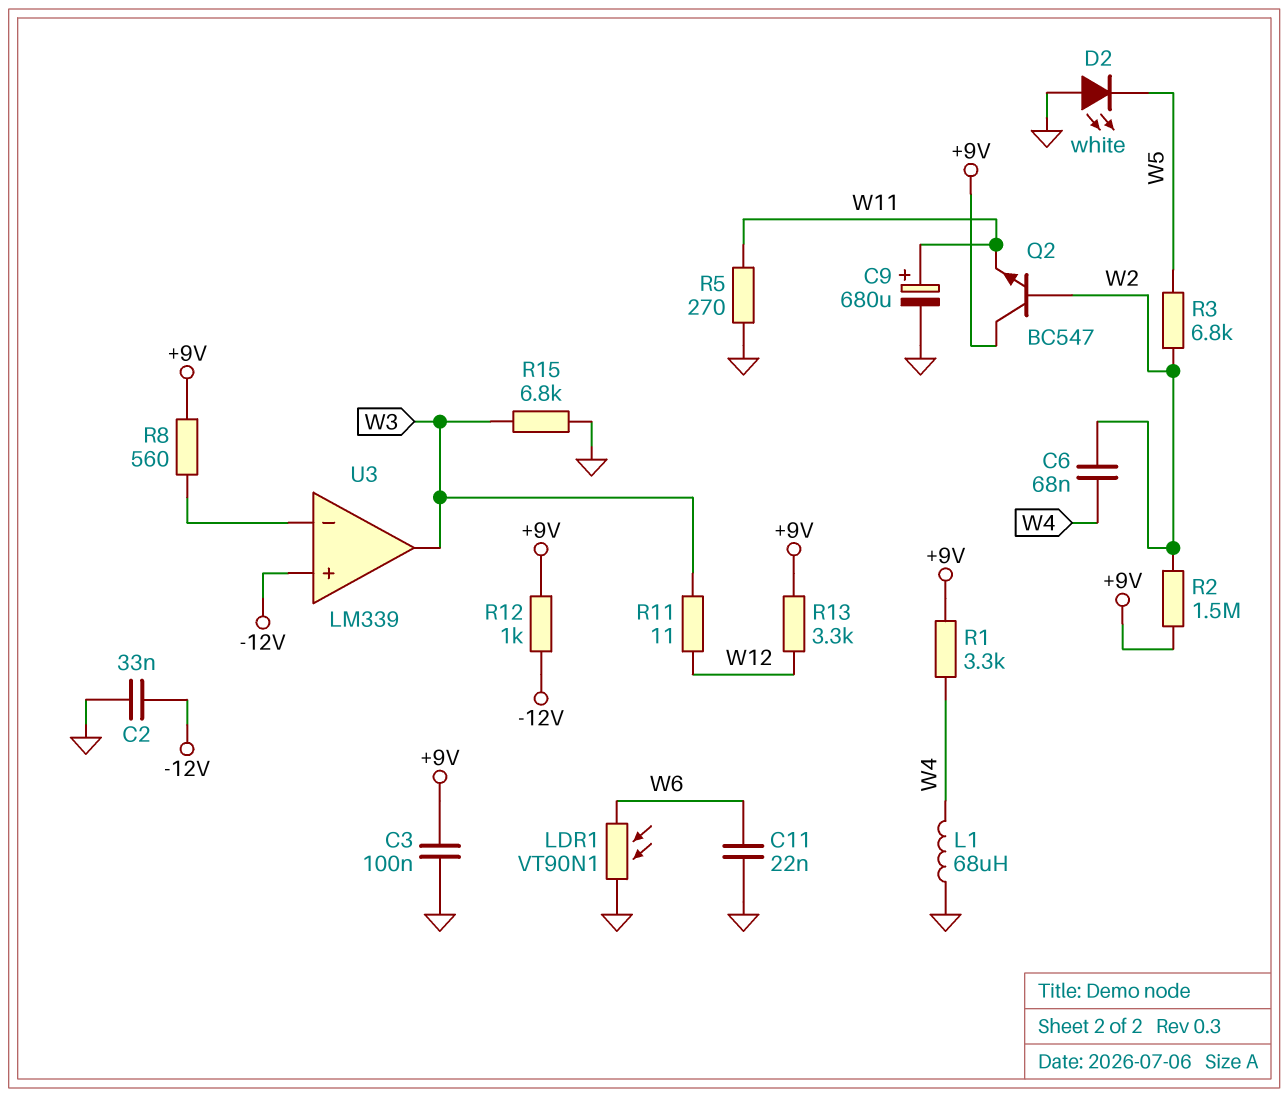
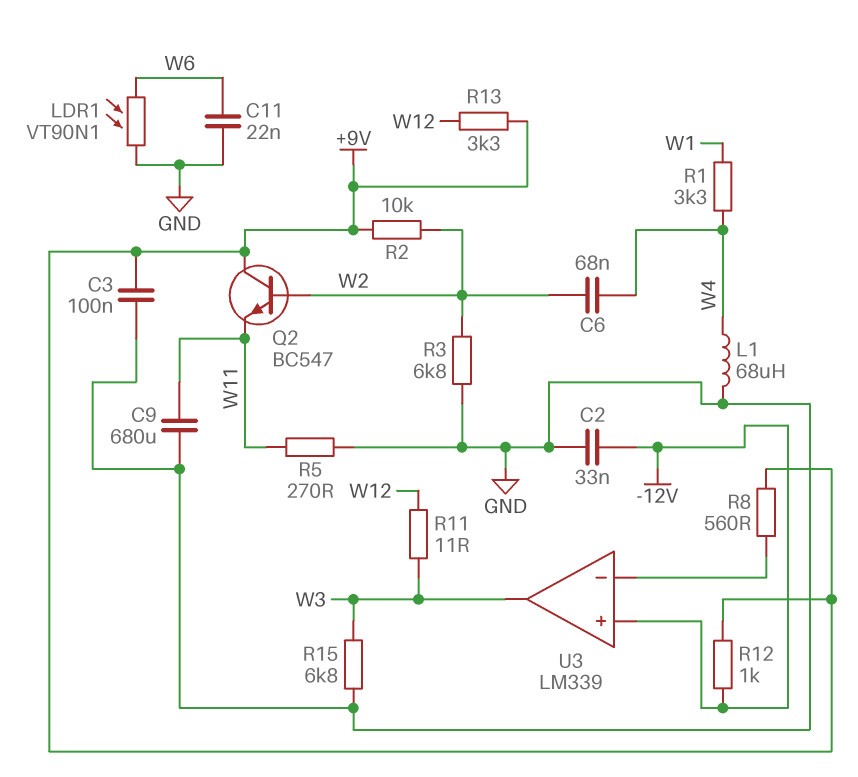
C9: 680uF (plus W11, minus GND) -> 680uF (GND, W11)
D2: LED white (A GND, K W5) -> none
R1: 3.3k (+9V, W4) -> 3.3k (W1, W4)
R2: 1.5M (+9V, W2) -> 10k (+9V, W2)
R3: 6.8k (W2, W5) -> 6.8k (GND, W2)

